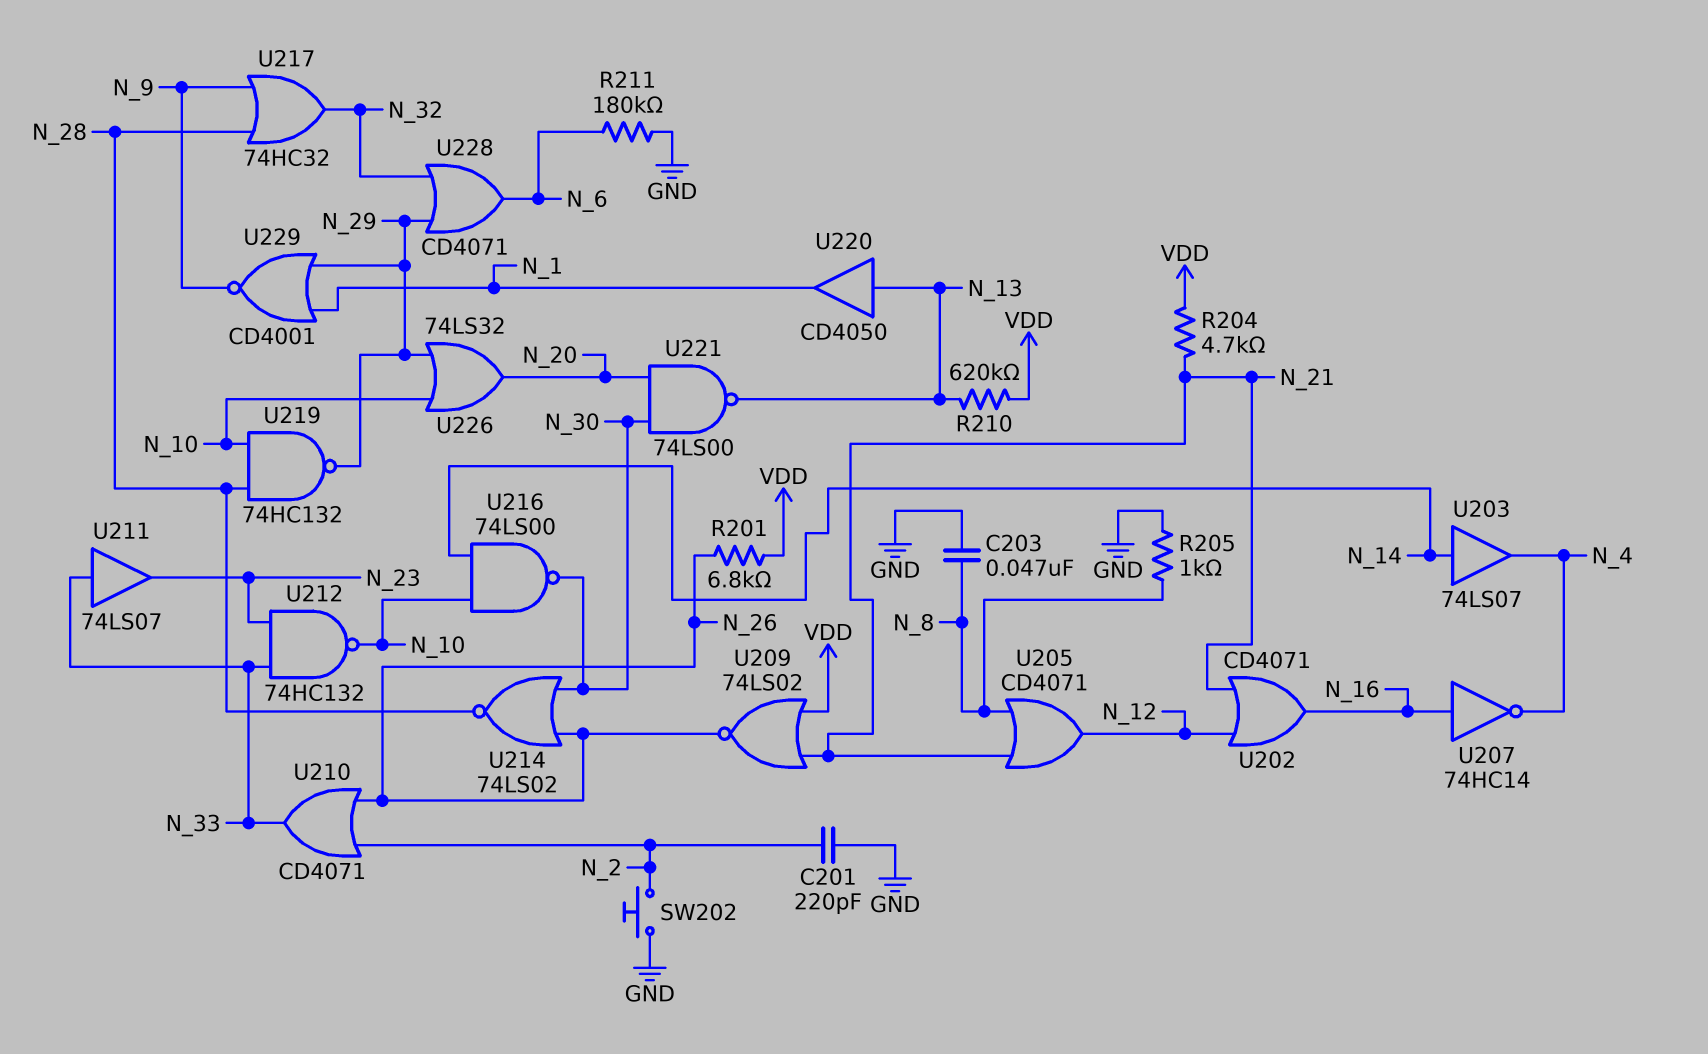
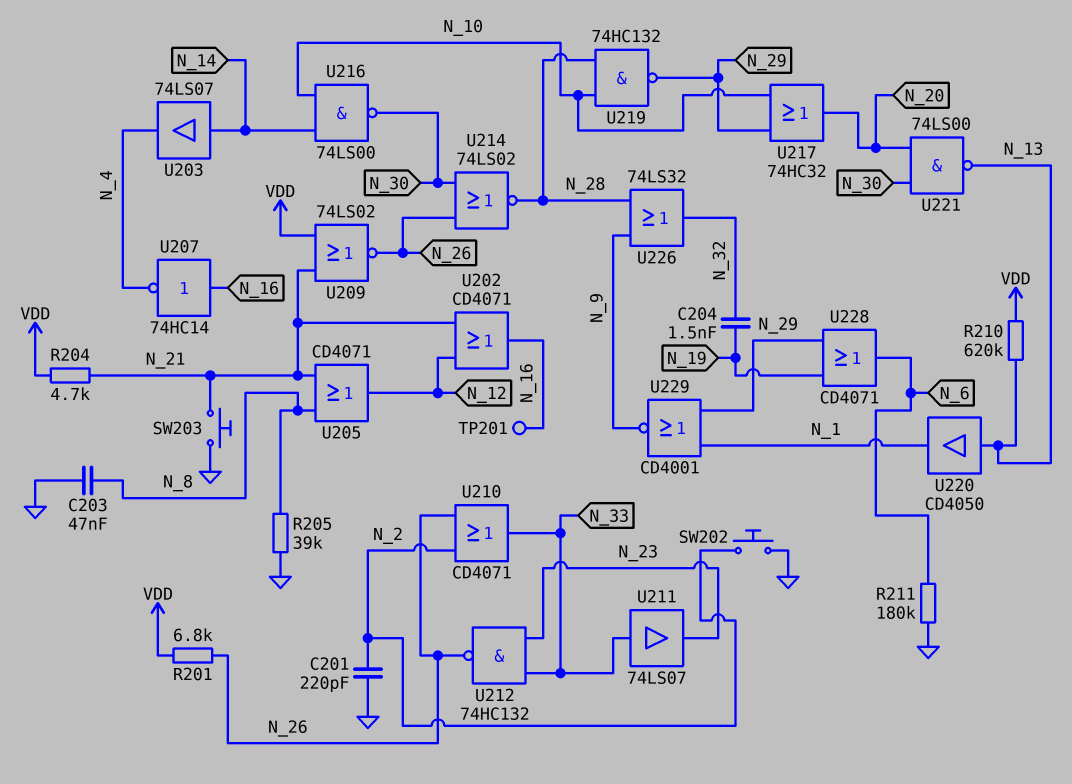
C204: none -> 1.5nF (N_19, N_32)
R205: 1k (GND, N_8) -> 39k (GND, N_8)
SW203: none -> button (GND, N_21)
TP201: none -> test point (N_16)
U212: NAND 74HC132 (in N_23, in N_33, out N_10) -> NAND 74HC132 (in N_23, in N_33, out N_26)
U217: OR 74HC32 (in N_9, in N_28, out N_32) -> OR 74HC32 (in N_10, in N_29, out N_20)
U226: OR 74LS32 (in N_10, in N_29, out N_20) -> OR 74LS32 (in N_9, in N_28, out N_32)
U228: OR CD4071 (in N_29, in N_32, out N_6) -> OR CD4071 (in N_19, in N_29, out N_6)

